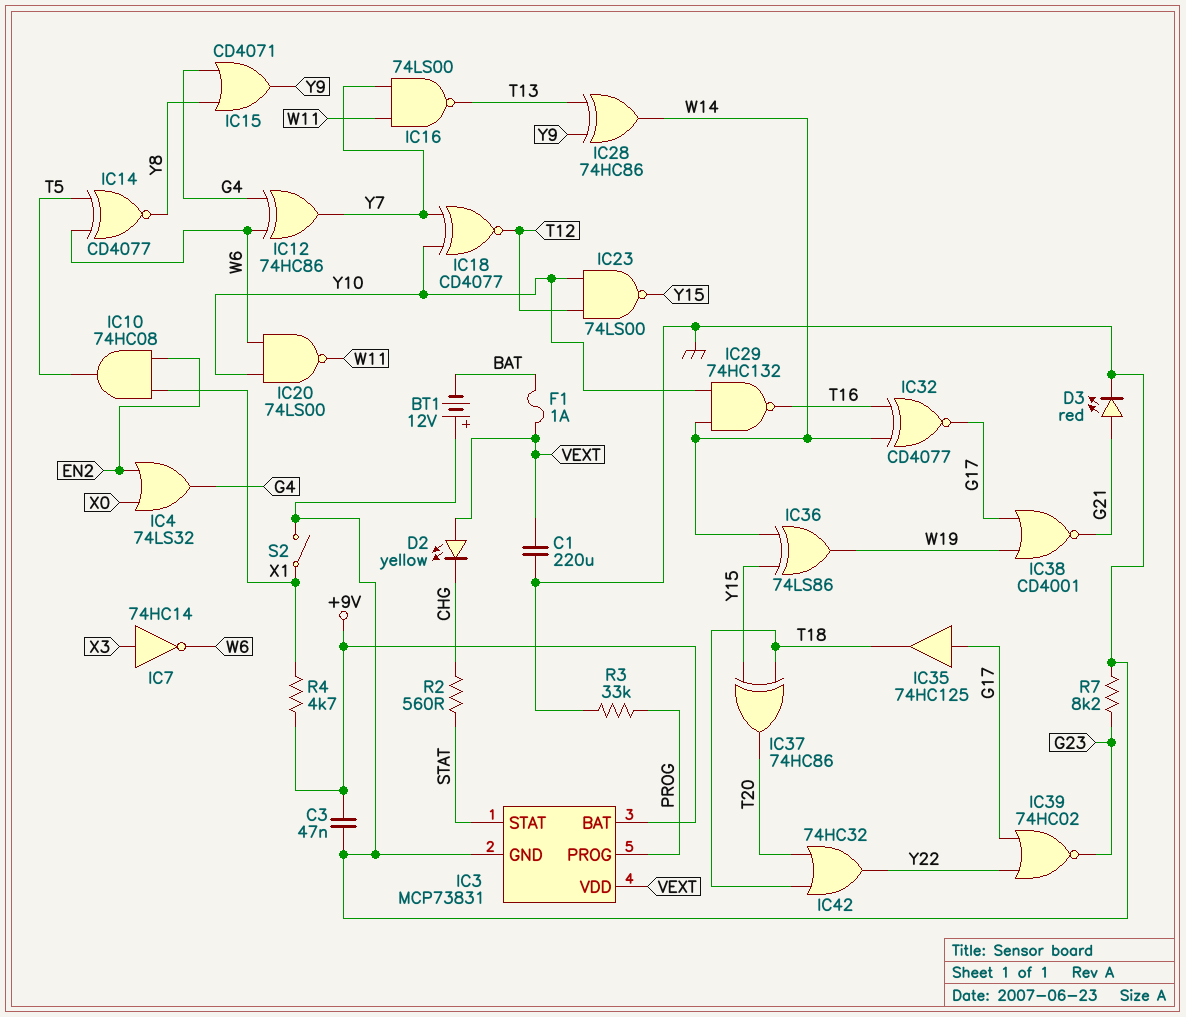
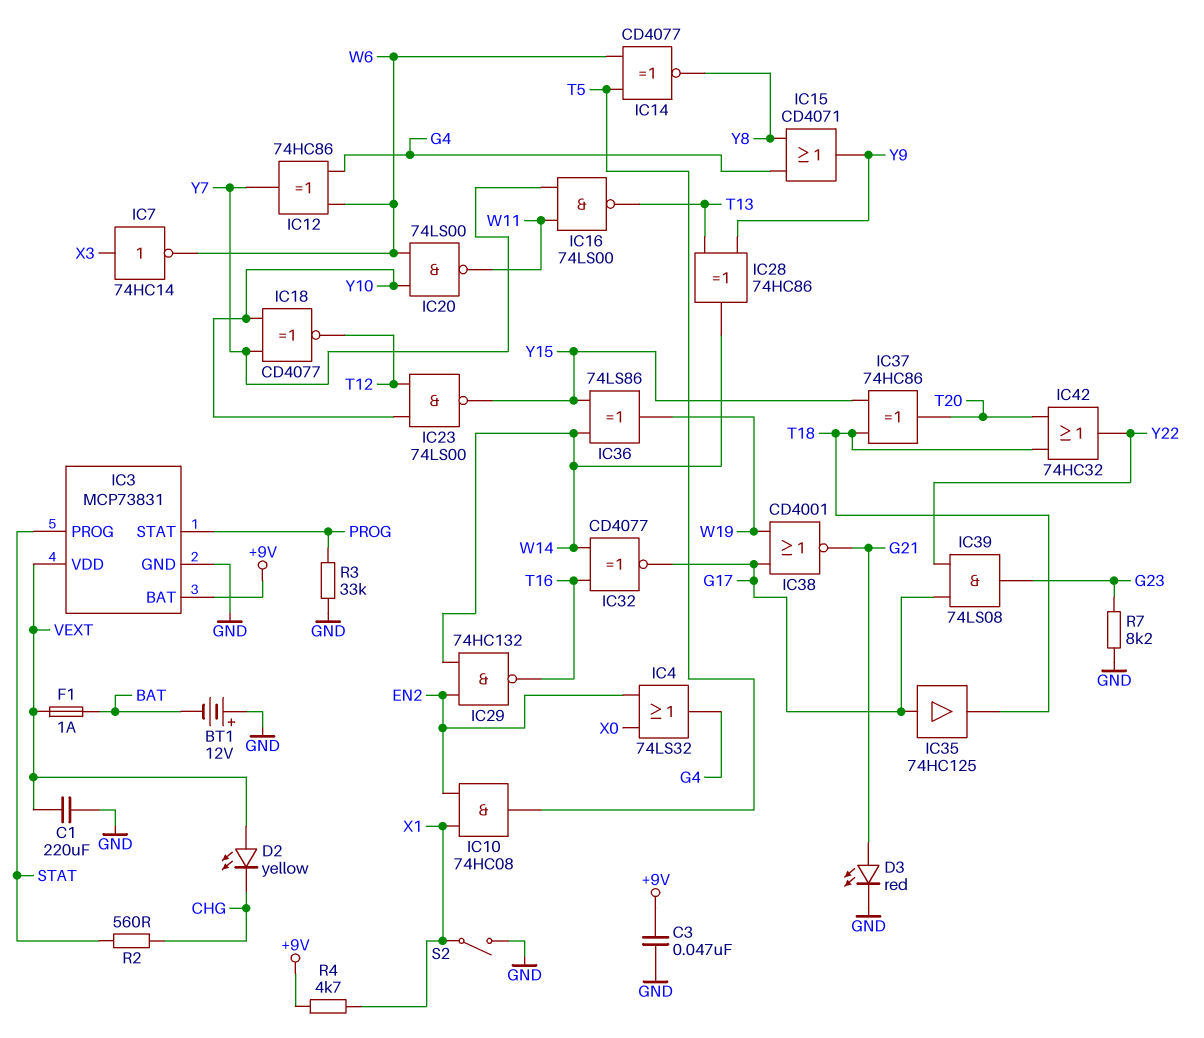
IC3 pin PROG: PROG -> STAT
IC3 pin STAT: STAT -> PROG
IC29: NAND 74HC132 (in W14, in Y10, out T16) -> NAND 74HC132 (in EN2, in W14, out T16)
IC39: NOR 74HC02 (in G17, in Y22, out G23) -> AND 74LS08 (in G17, in Y22, out G23)

